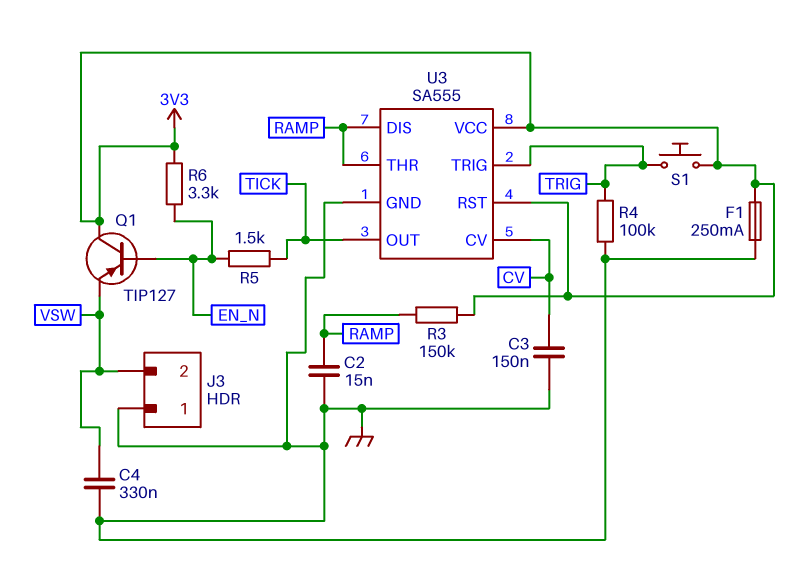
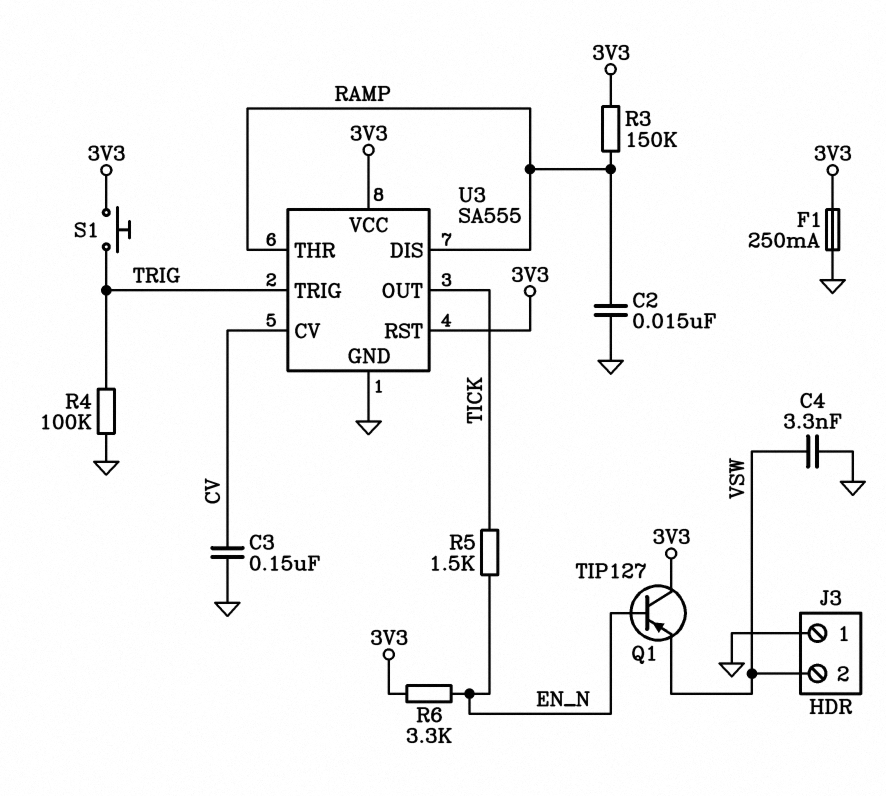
C4: 330nF (GND, VSW) -> 3.3nF (GND, VSW)

